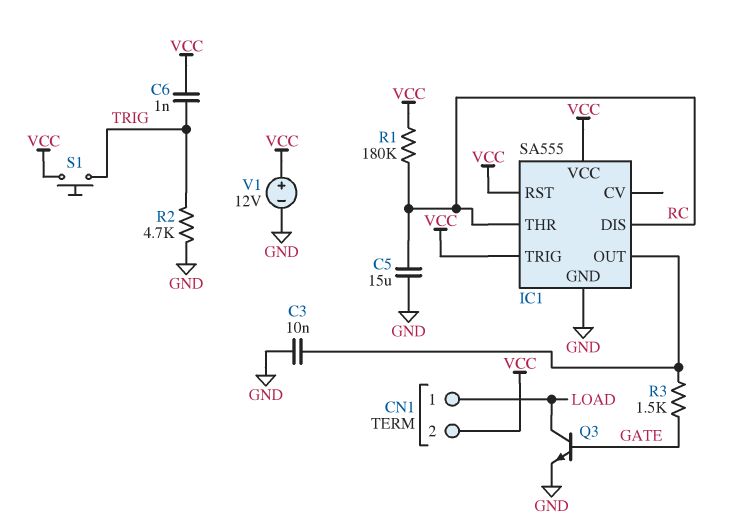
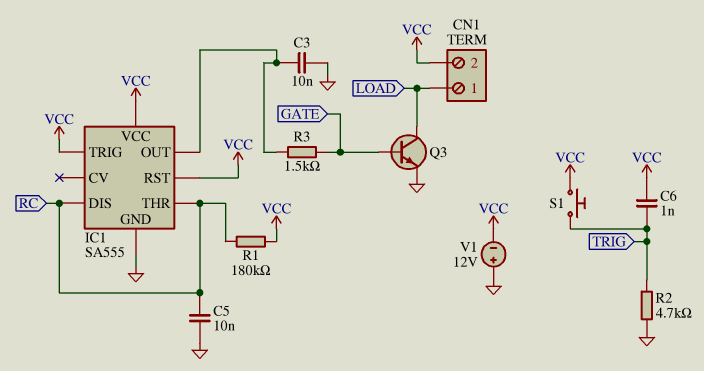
C5: 15uF (GND, RC) -> 10nF (GND, RC)
V1: 12V (plus VCC, minus GND) -> 12V (plus GND, minus VCC)

